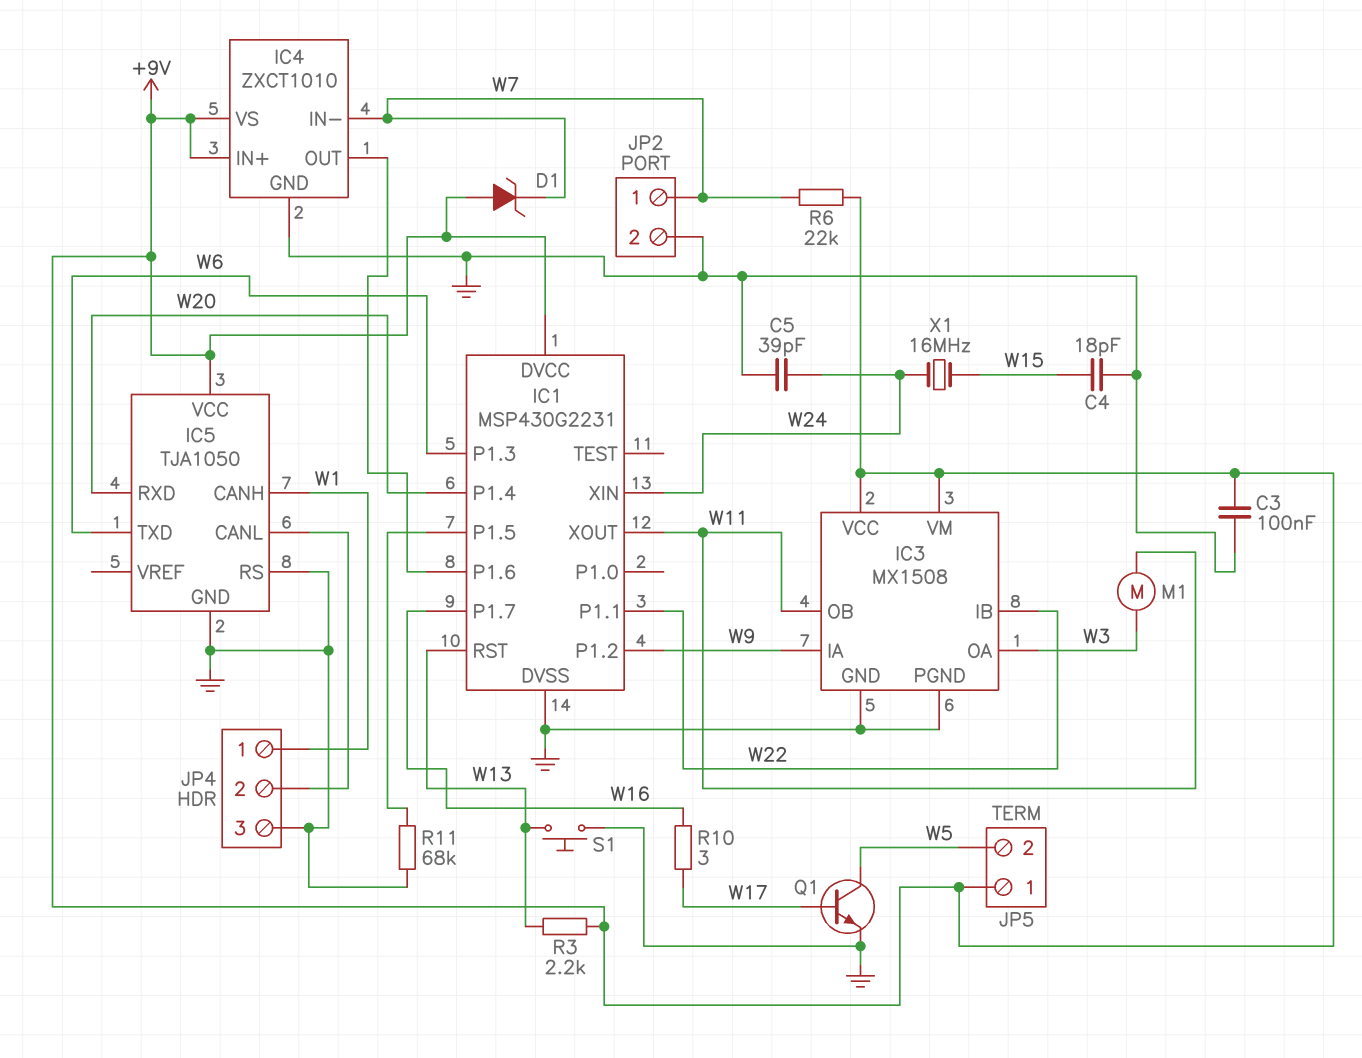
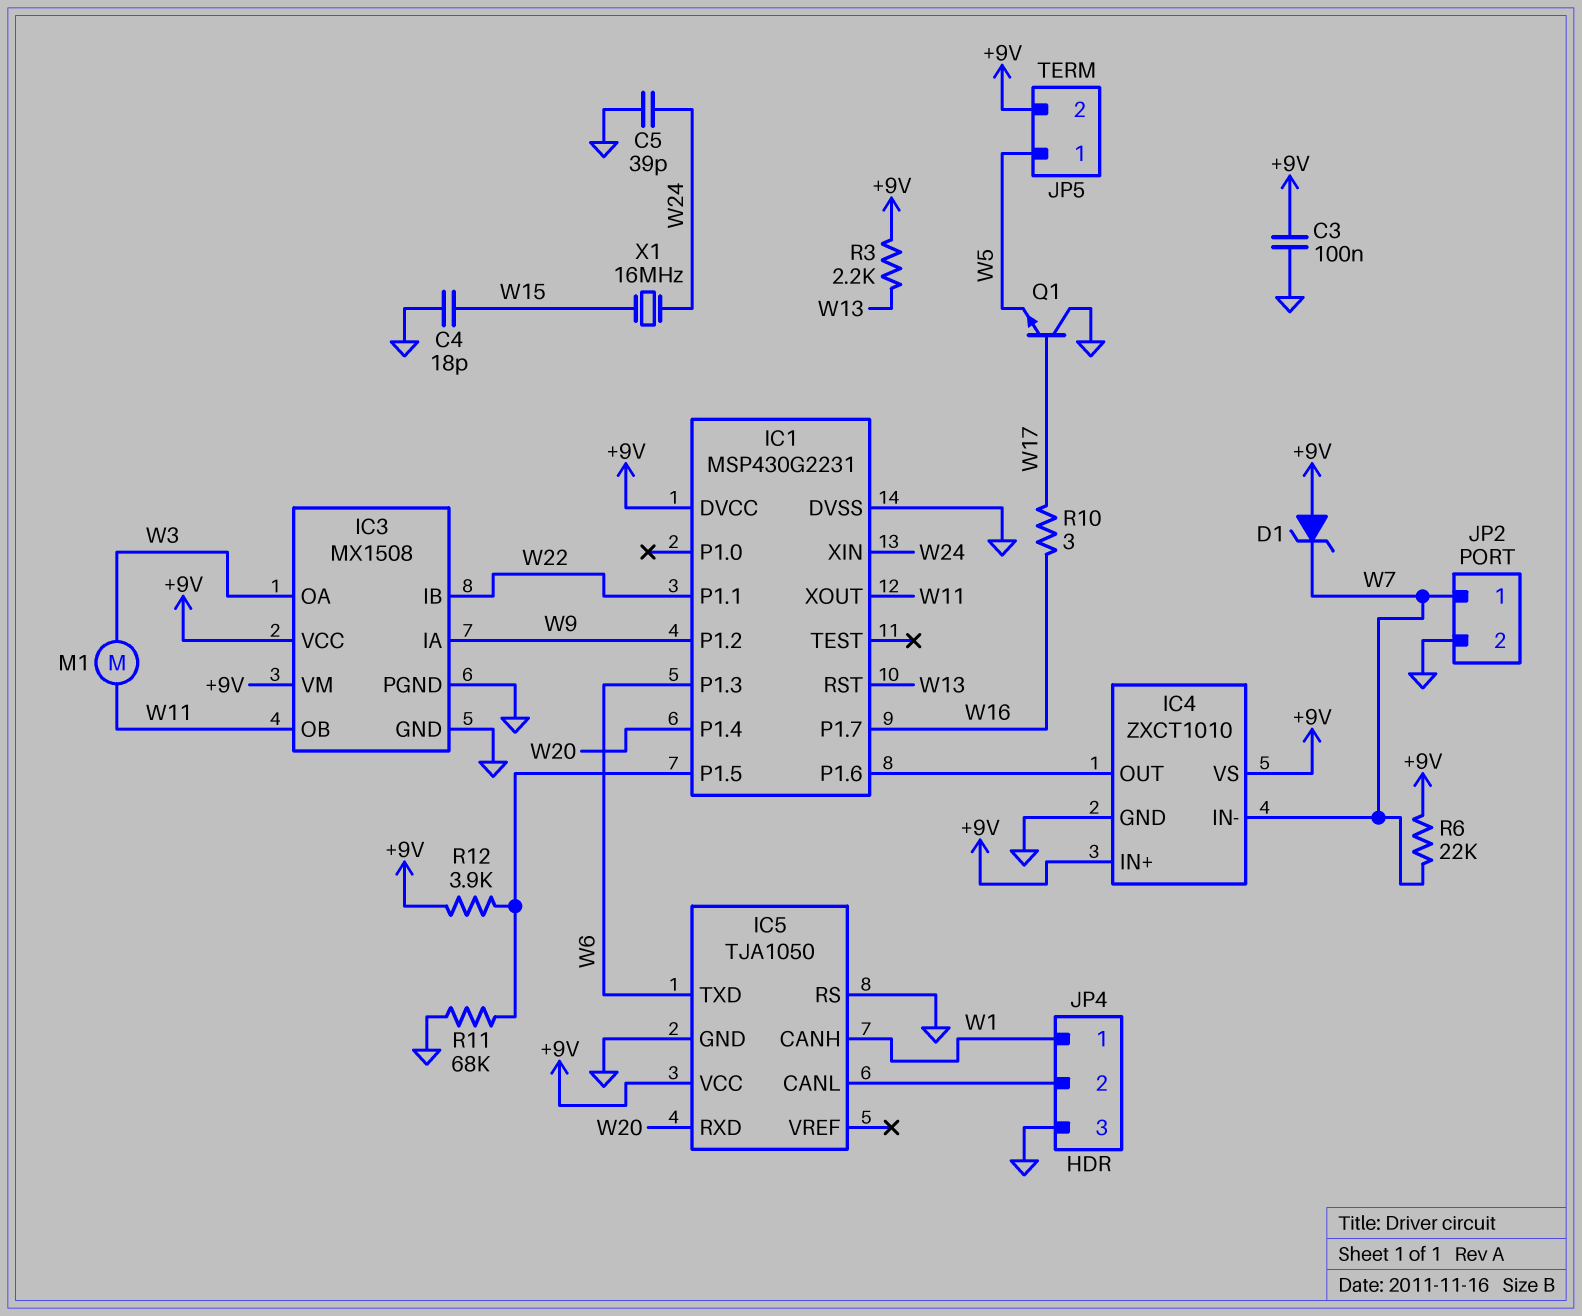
JP5 pin 1: +9V -> W5
JP5 pin 2: W5 -> +9V
Q1: NPN (B W17, C W5, E GND) -> NPN (B W17, C GND, E W5)
R12: none -> 3.9k (+9V, IC1/P1.5)
S1: button (GND, W13) -> none

